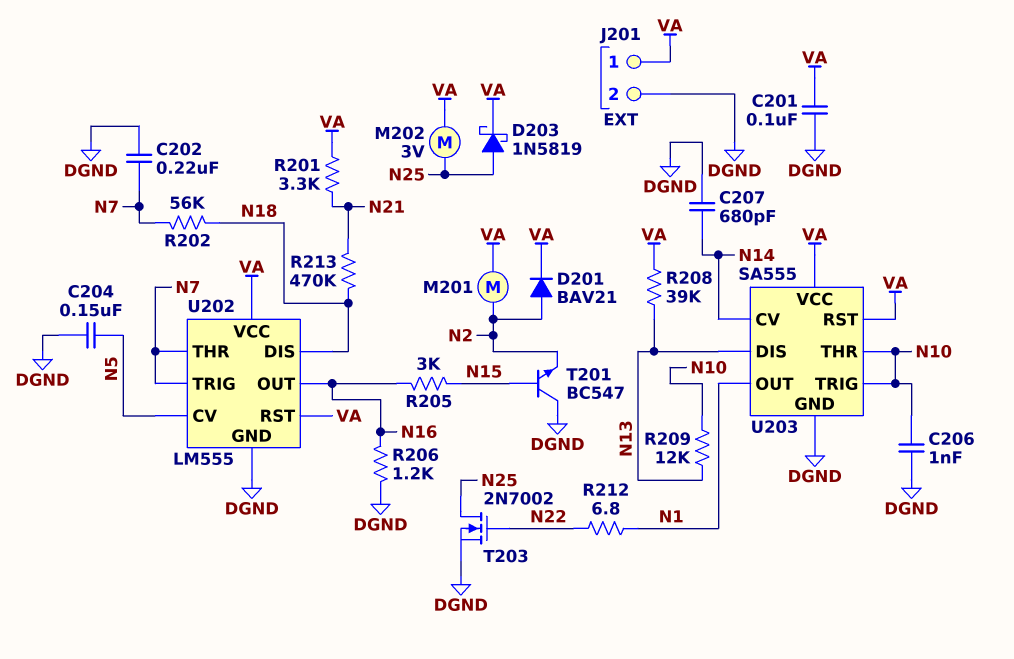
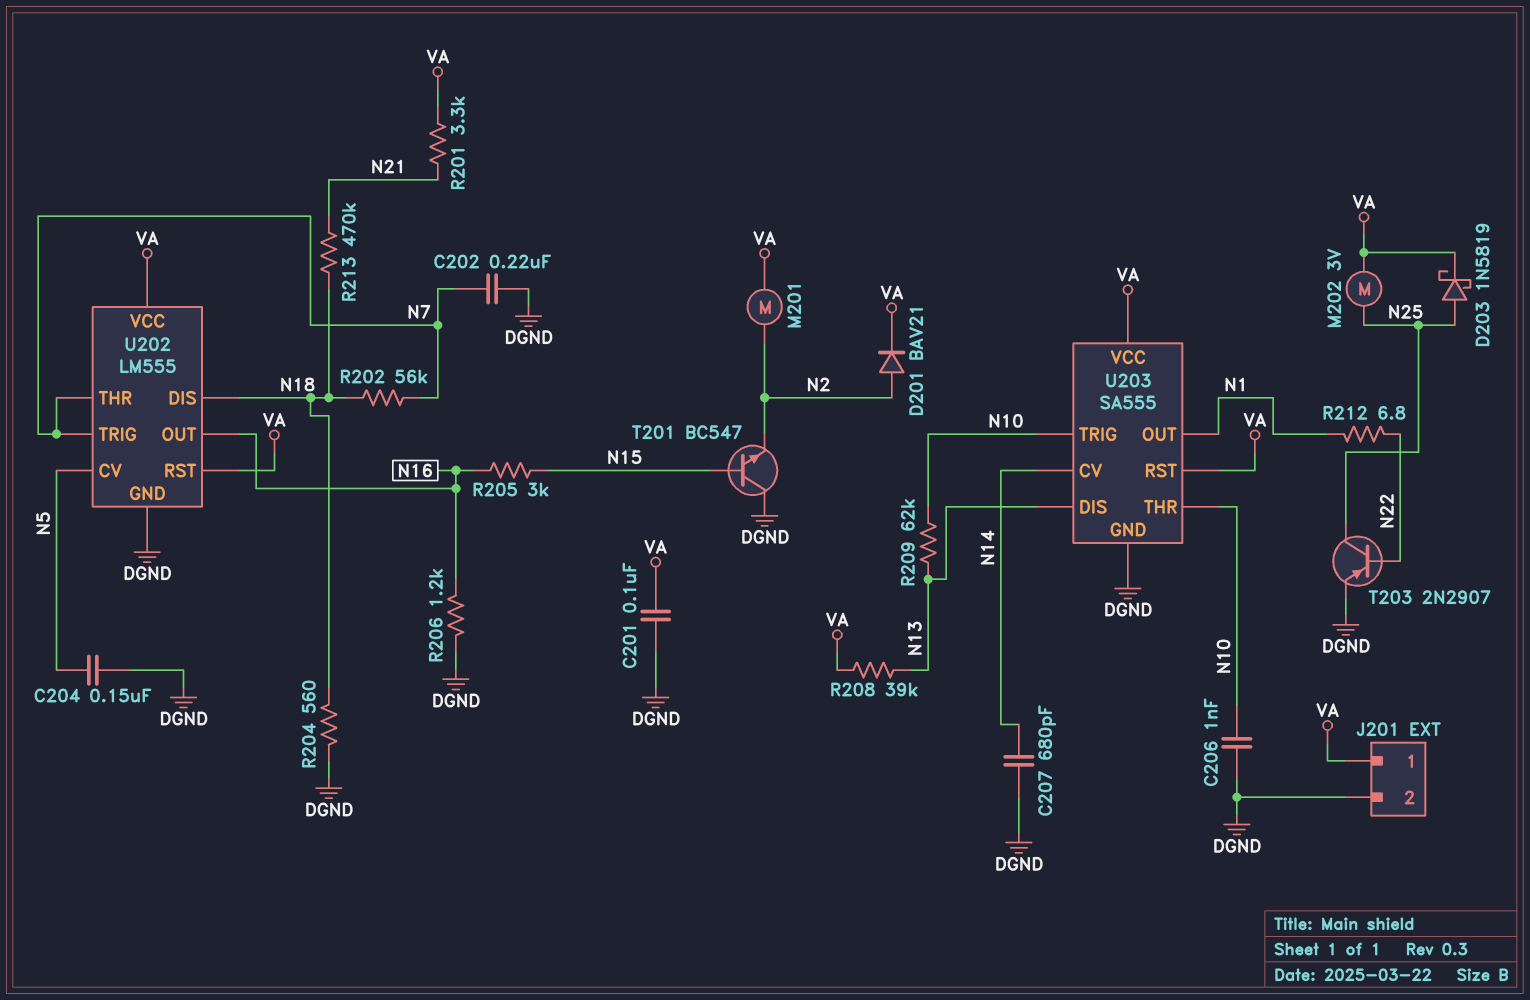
R204: none -> 560 (DGND, N18)
R209: 12k (N10, N13) -> 62k (N10, N13)
T203: NMOS 2N7002 (G N22, D N25, S DGND) -> PNP 2N2907 (B N22, C N25, E DGND)

